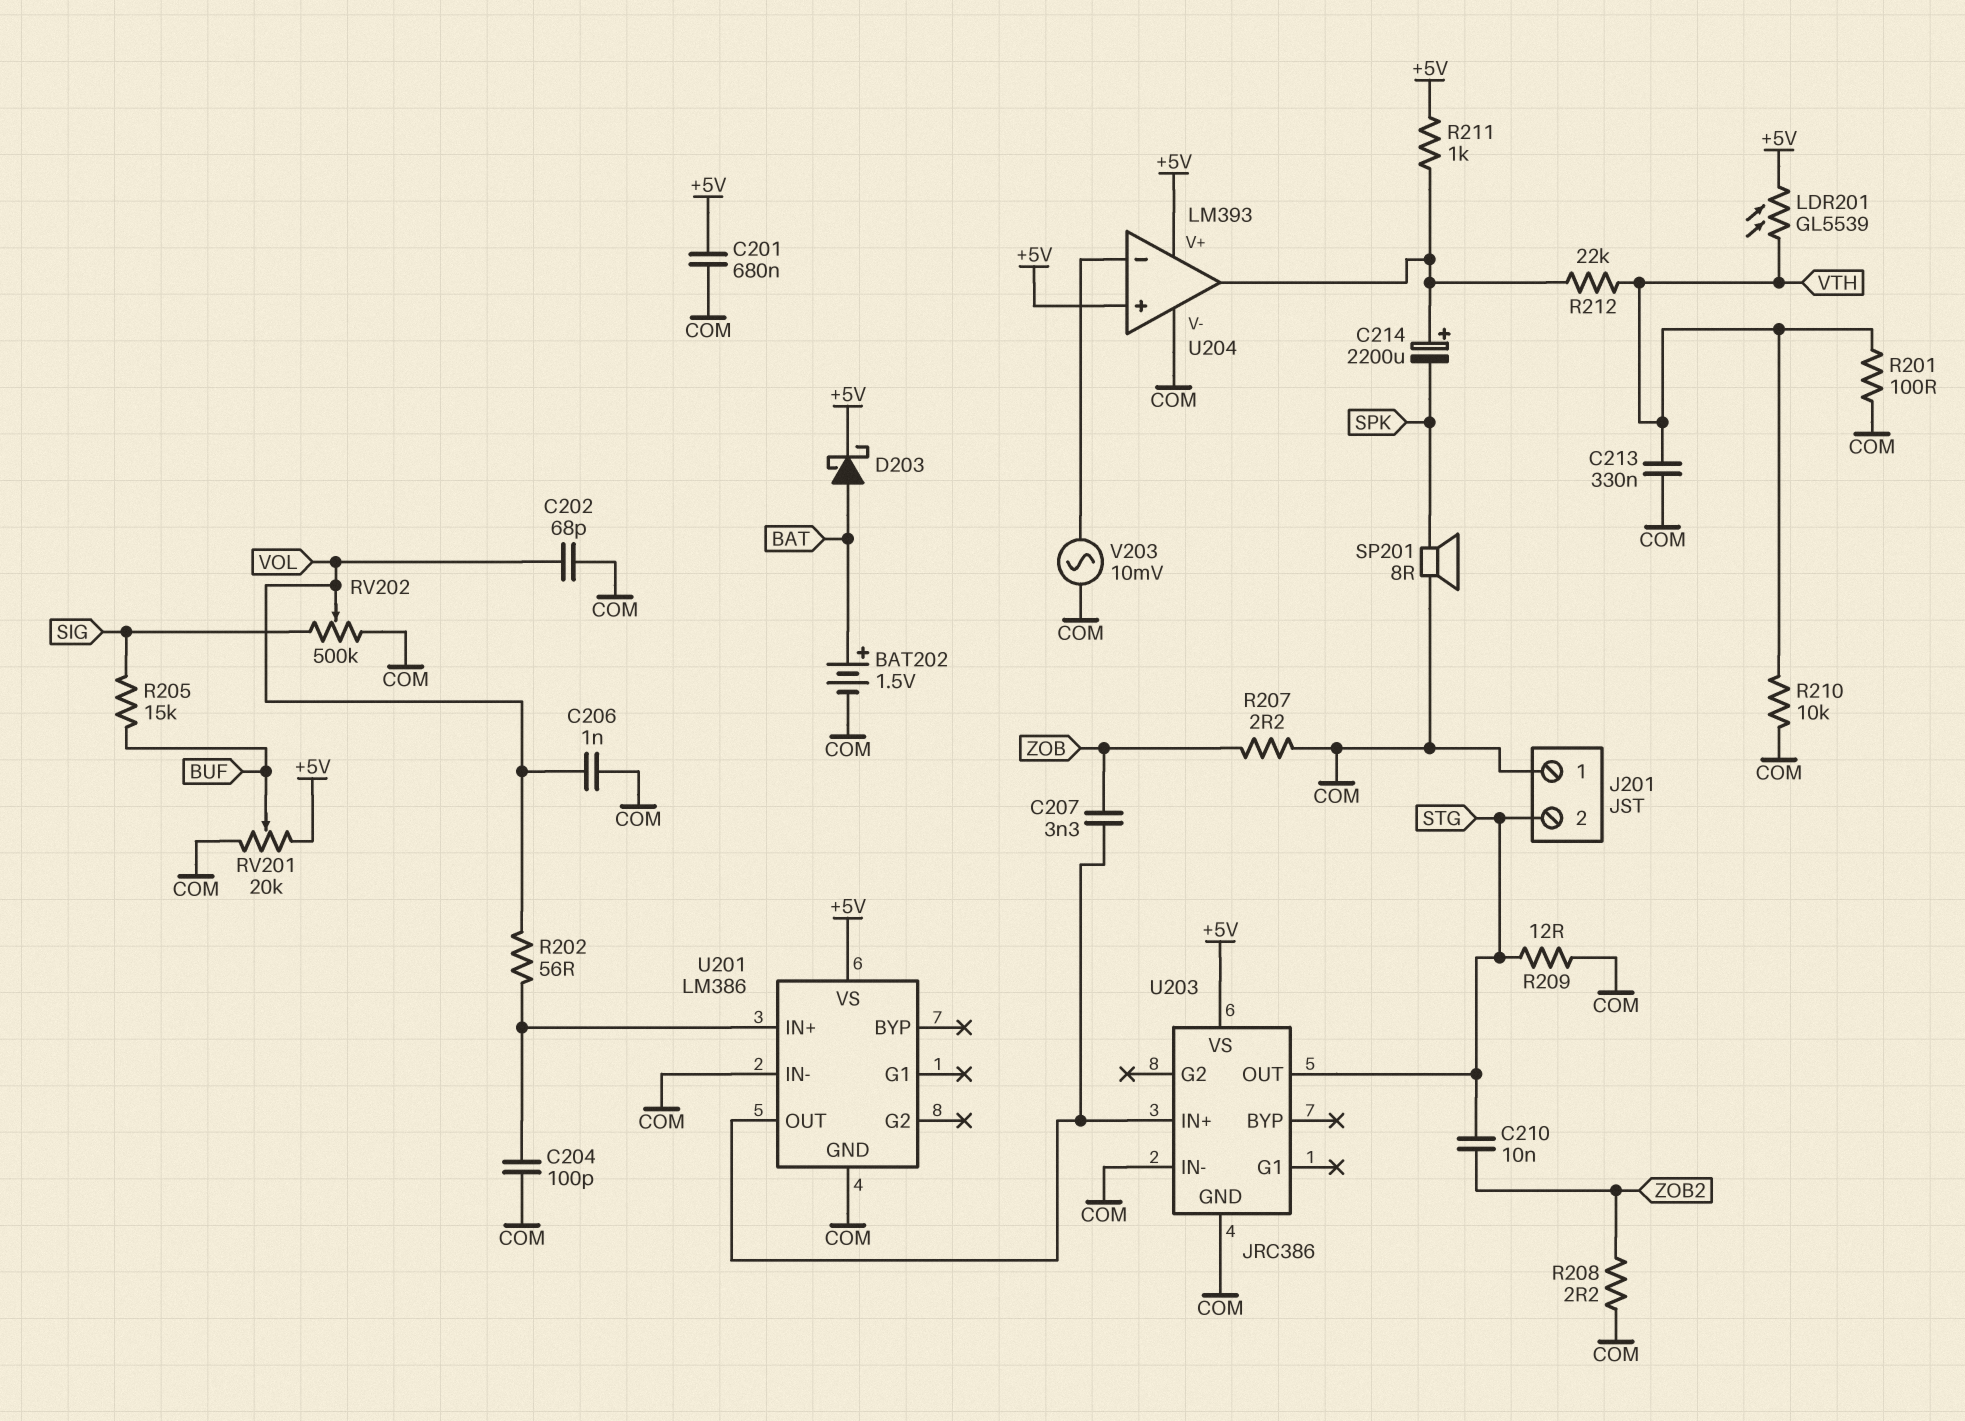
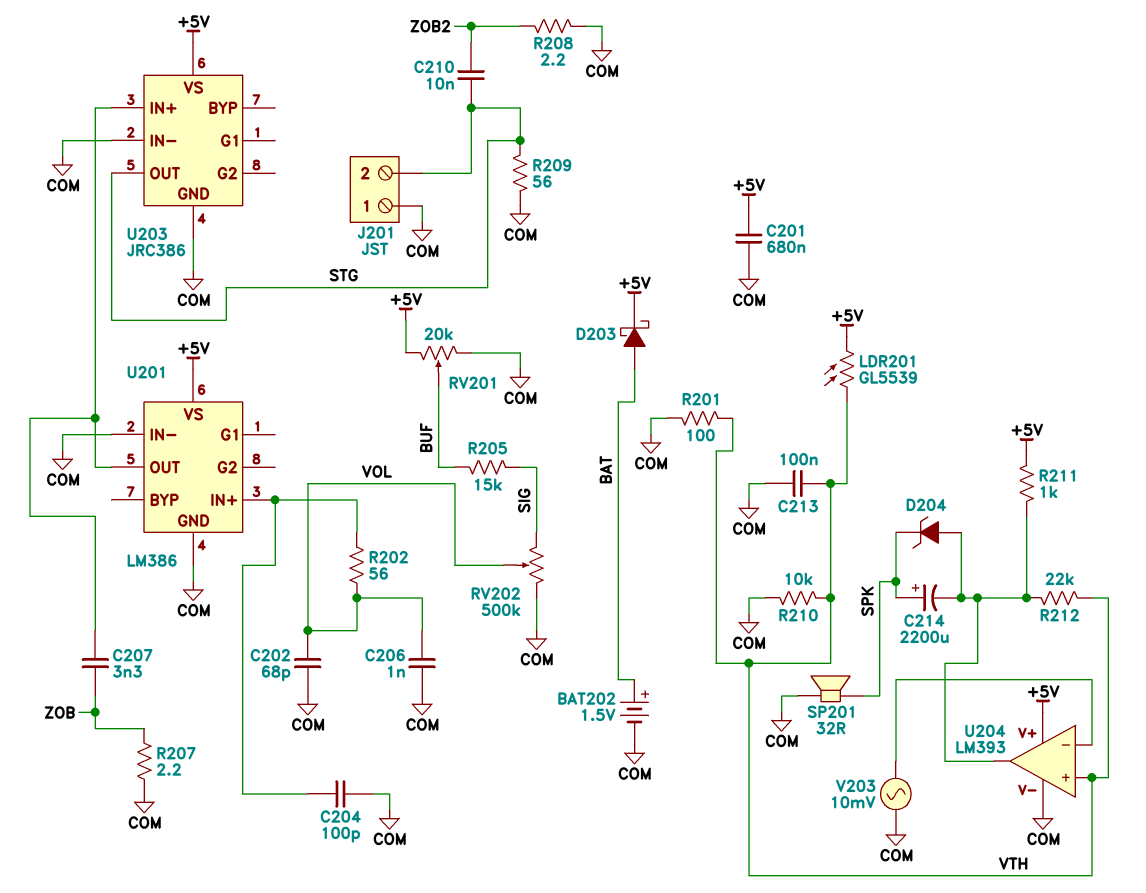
C213: 330nF (COM, VTH) -> 100nF (COM, VTH)
C214: 2200uF (plus U204/out, minus SPK) -> 2200uF (plus SPK, minus U204/out)
D204: none -> zener (A U204/out, K SPK)
R209: 12 (COM, STG) -> 56 (COM, STG)
SP201: speaker 8R (COM, SPK) -> speaker 32R (COM, SPK)
U204 pin in+: +5V -> VTH

